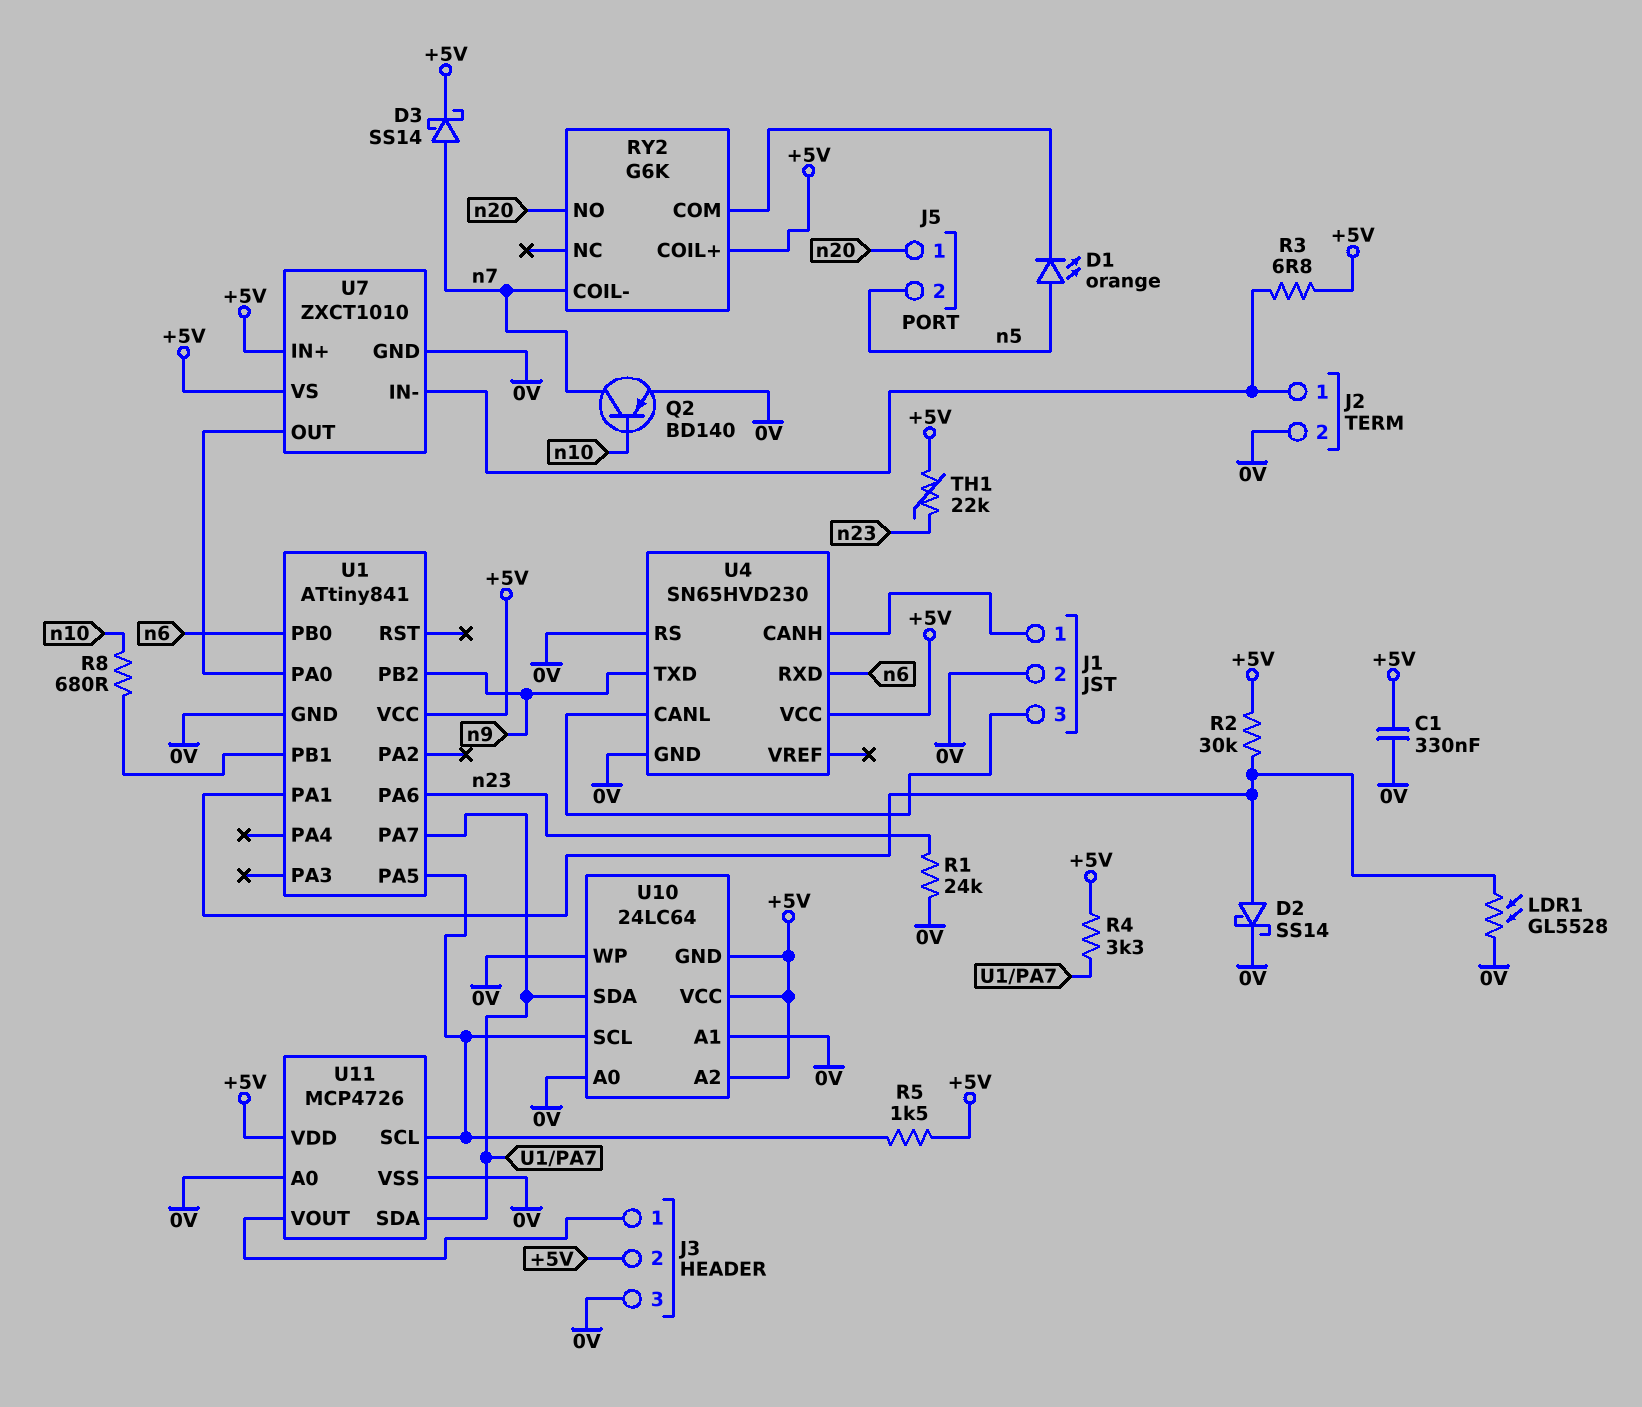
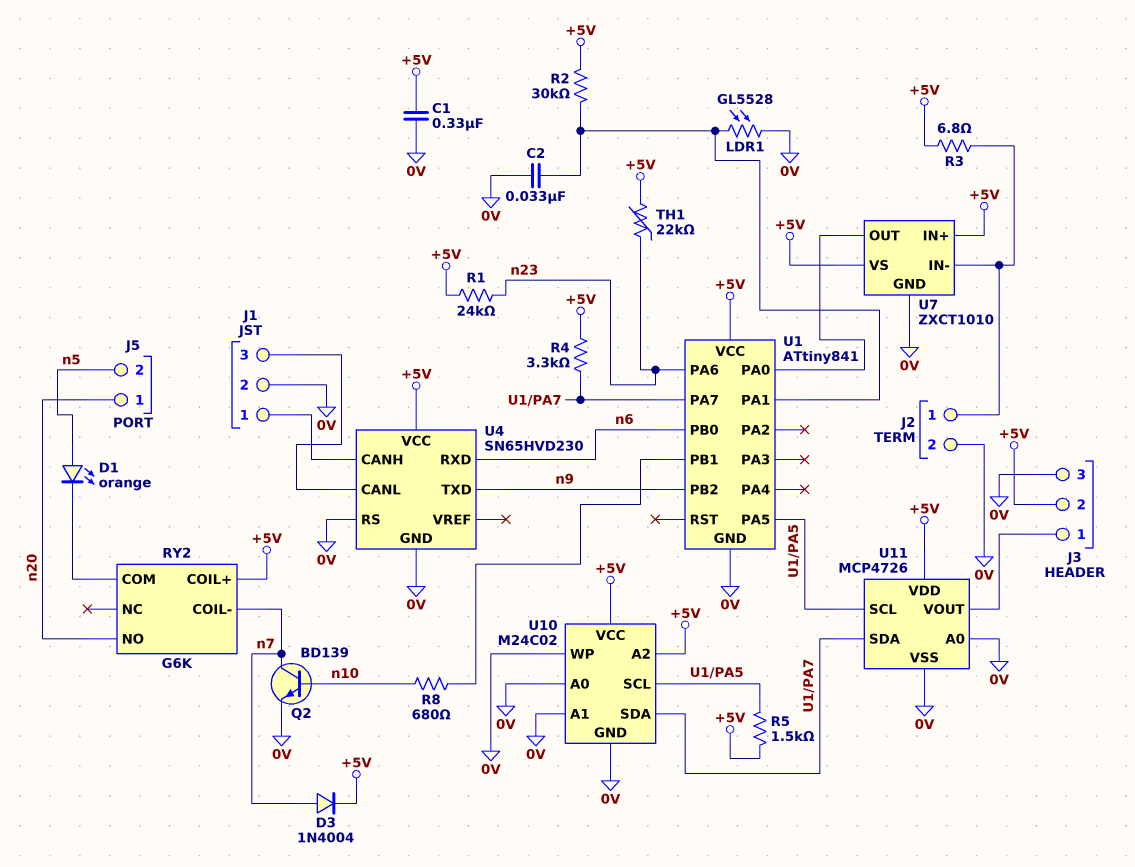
C2: none -> 33nF (0V, U1/PA1)
D2: schottky SS14 (A U1/PA1, K 0V) -> none
D3: schottky SS14 (A n7, K +5V) -> diode 1N4004 (A n7, K +5V)
Q2: PNP BD140 (B n10, C n7, E 0V) -> NPN BD139 (B n10, C n7, E 0V)
R1: 24k (0V, n23) -> 24k (+5V, n23)
U10: 24LC64 -> M24C02
U10 pin GND: +5V -> 0V

